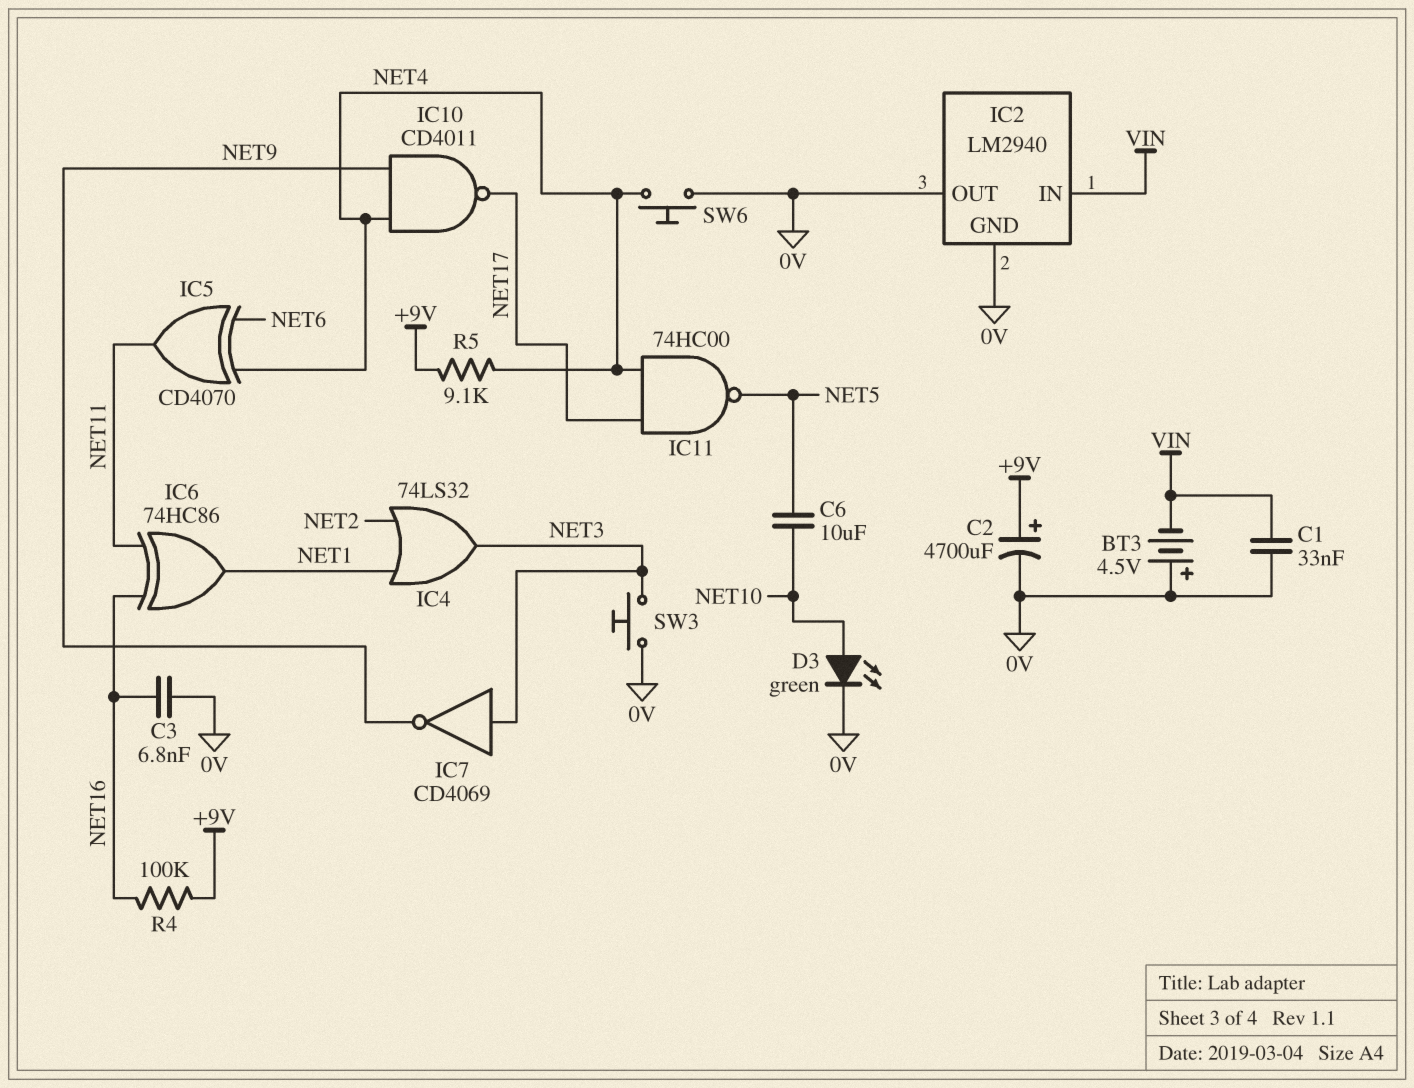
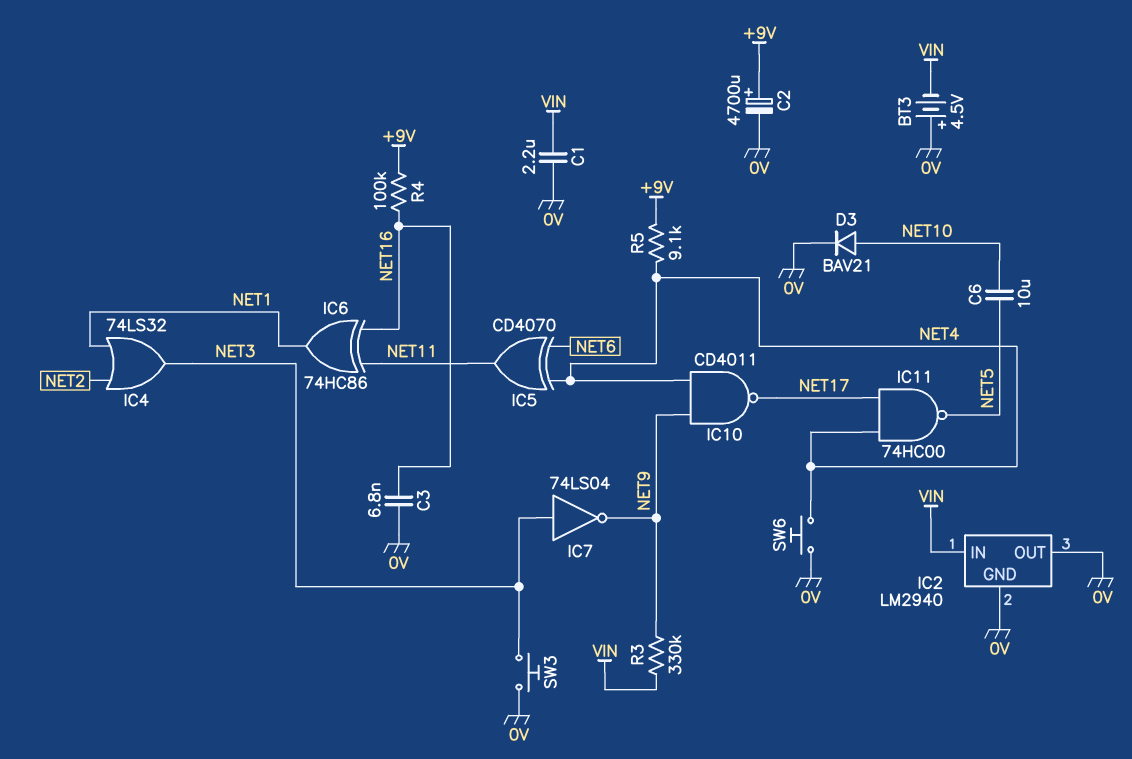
C1: 33nF (0V, VIN) -> 2.2uF (0V, VIN)
D3: LED green (A NET10, K 0V) -> diode BAV21 (A NET10, K 0V)
IC7: NOT CD4069 (in NET3, out NET9) -> NOT 74LS04 (in NET3, out NET9)
R3: none -> 330k (NET9, VIN)

